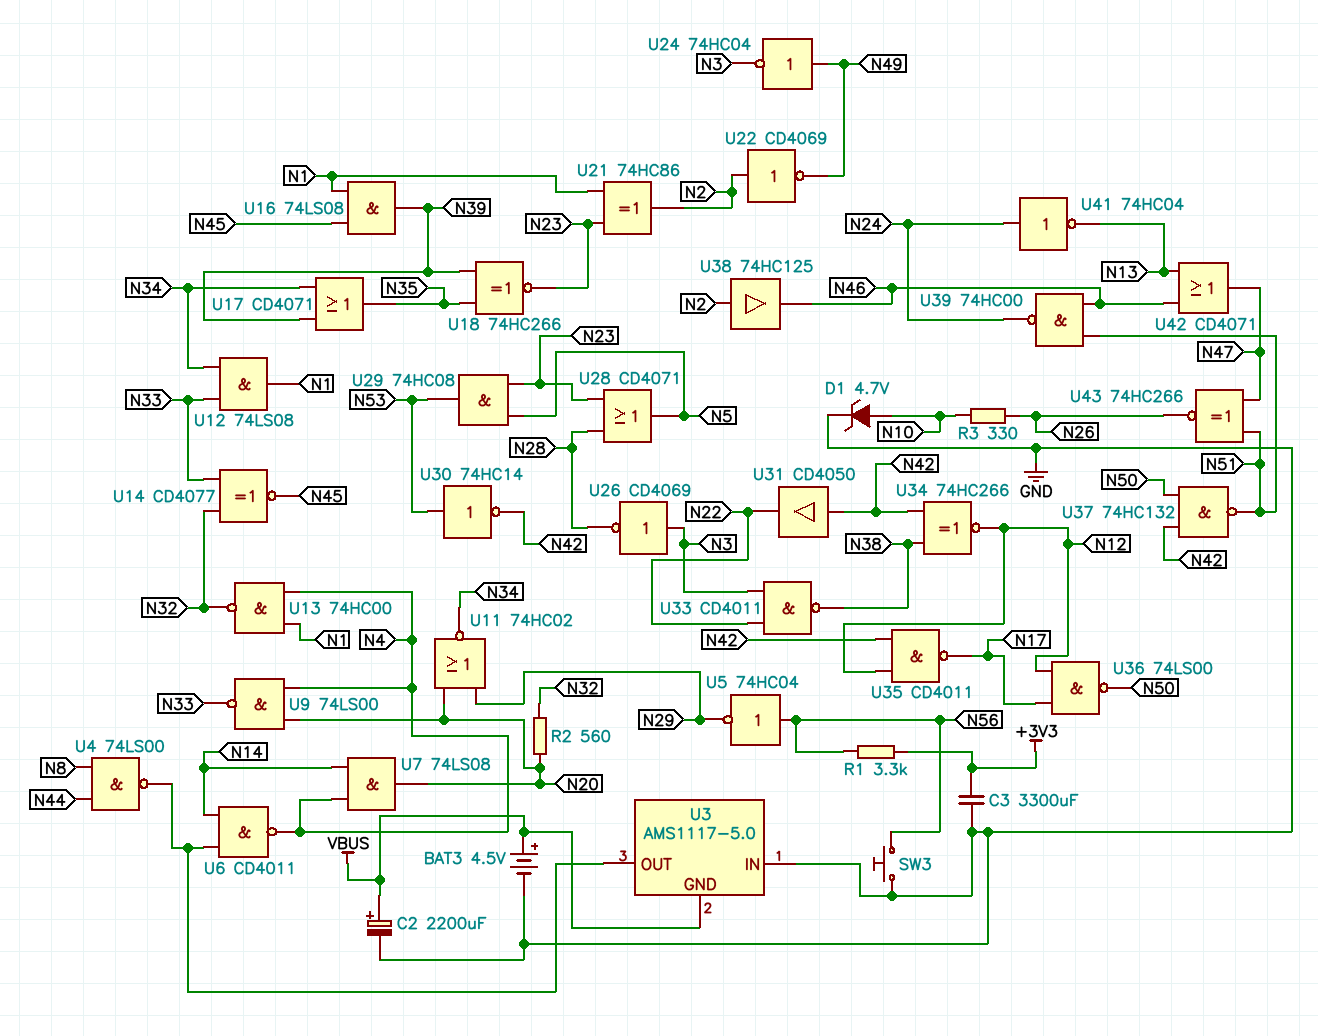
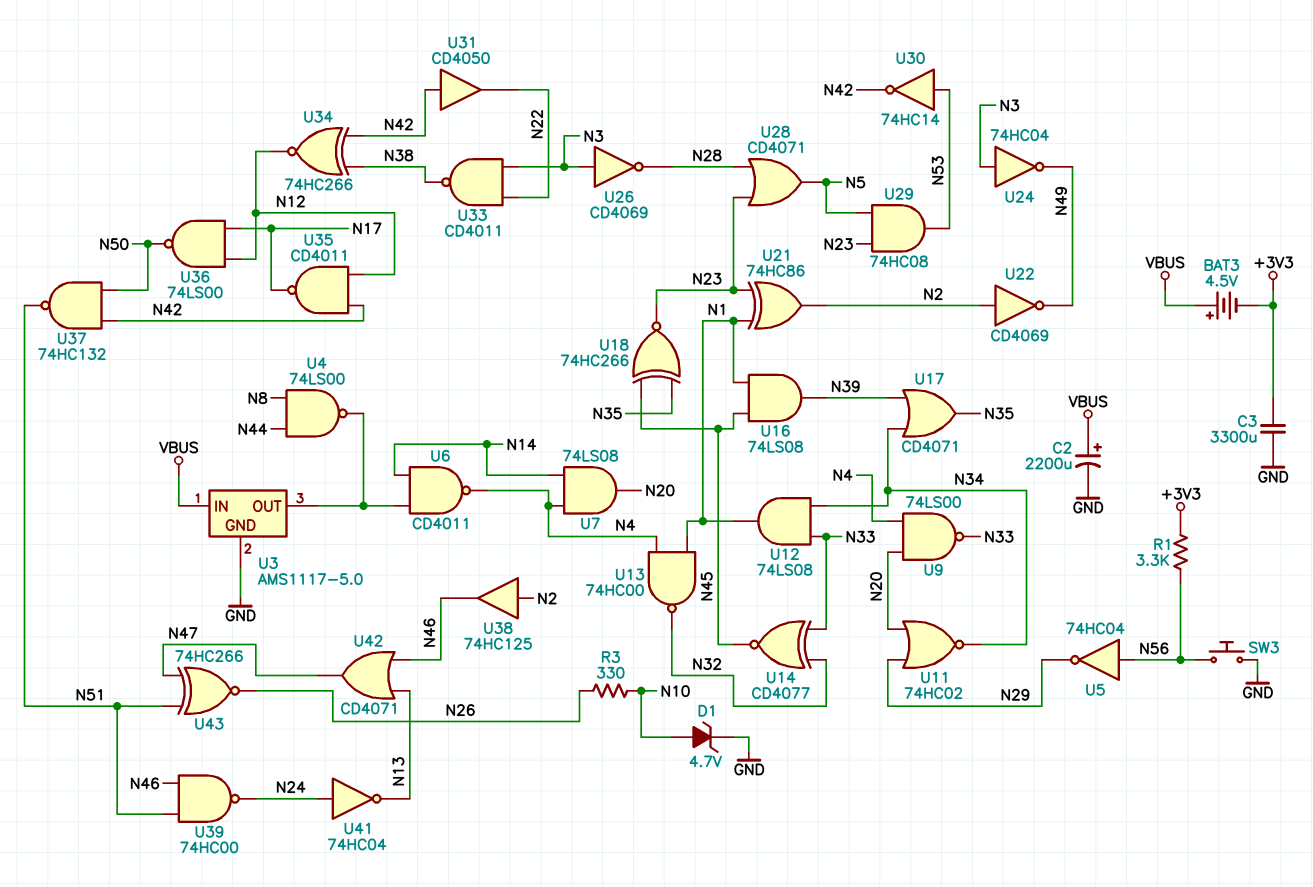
BAT3: 4.5V (plus VBUS, minus GND) -> 4.5V (plus VBUS, minus +3V3)
R2: 560 (N20, N32) -> none
U3 pin GND: VBUS -> GND
U3 pin IN: GND -> VBUS
U18: XNOR 74HC266 (in N35, in N39, out N23) -> XNOR 74HC266 (in N35, in N45, out N23)
U24: NOT 74HC04 (in N49, out N3) -> NOT 74HC04 (in N3, out N49)

